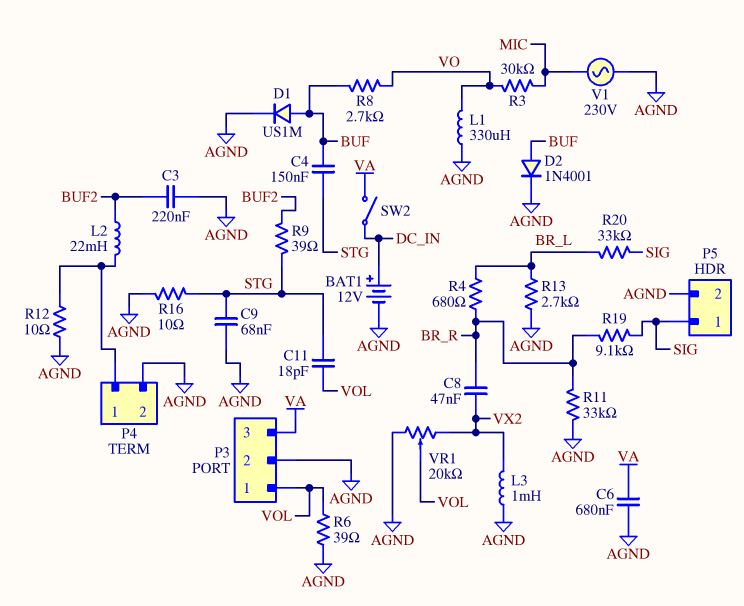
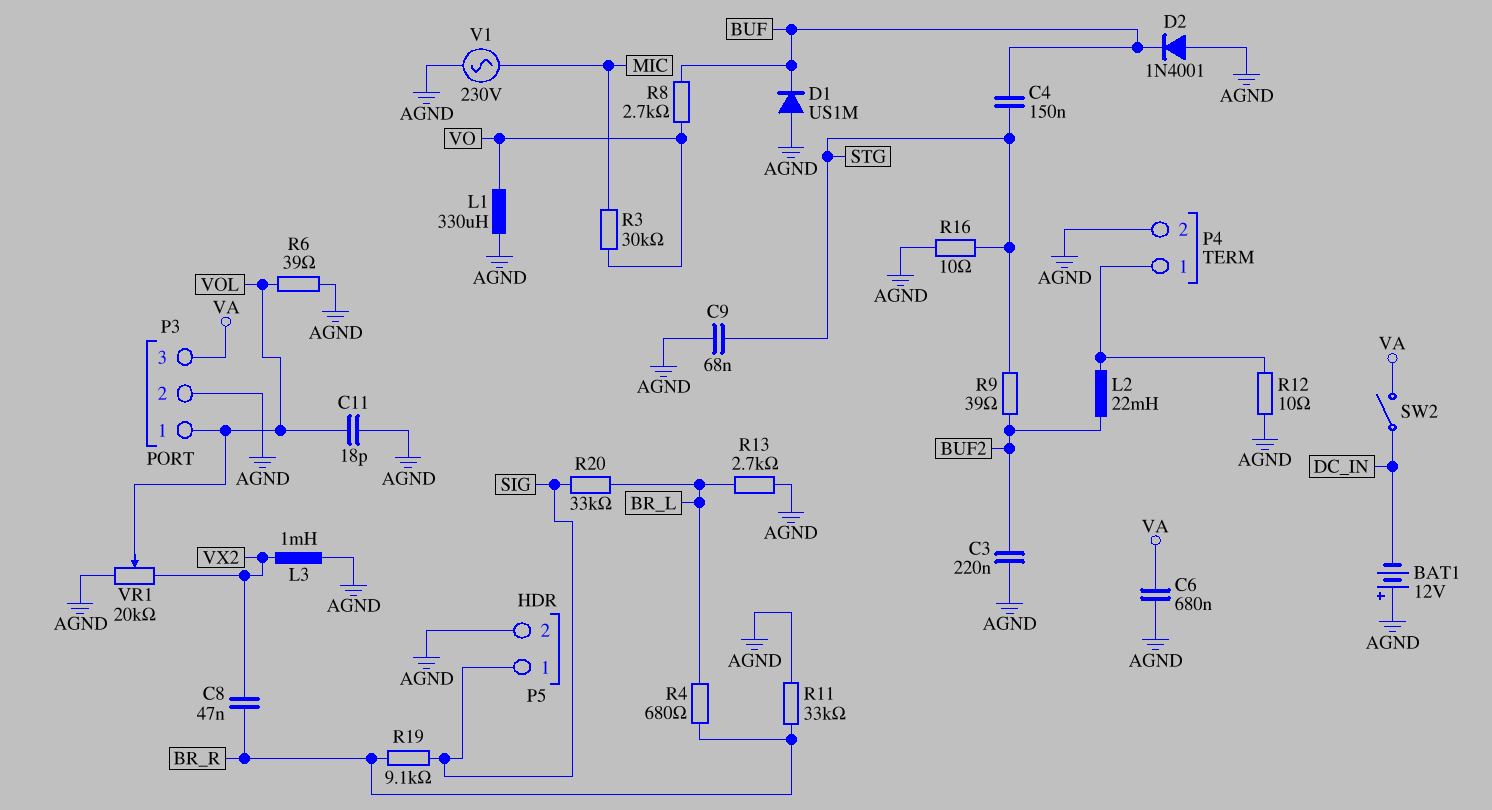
BAT1: 12V (plus DC_IN, minus AGND) -> 12V (plus AGND, minus DC_IN)
C11: 18pF (STG, VOL) -> 18pF (AGND, VOL)
D1: diode US1M (A BUF, K AGND) -> diode US1M (A AGND, K BUF)
D2: diode 1N4001 (A BUF, K AGND) -> diode 1N4001 (A AGND, K BUF)

